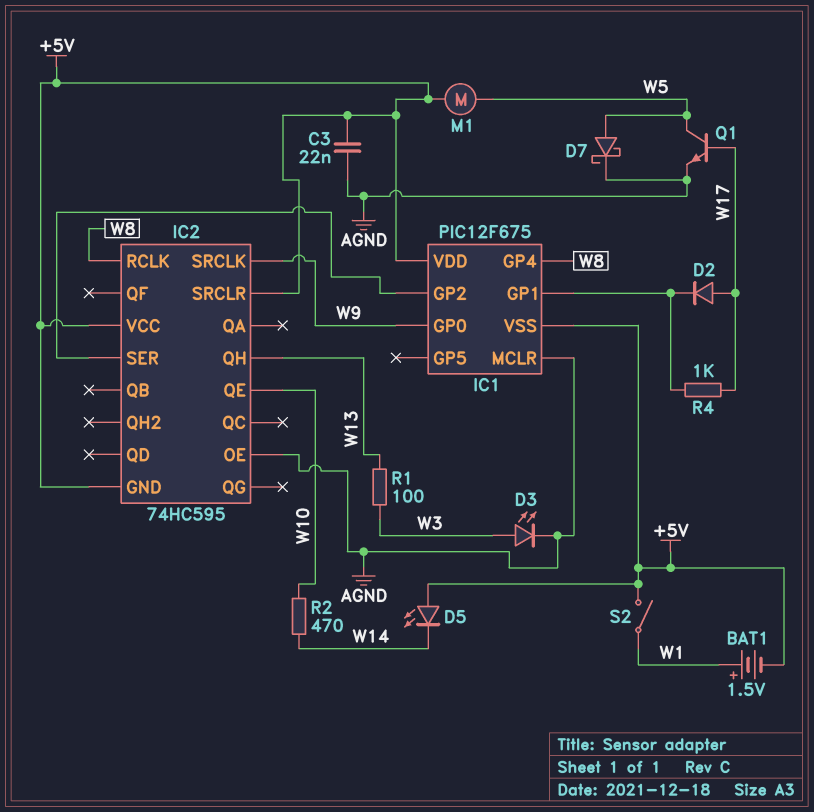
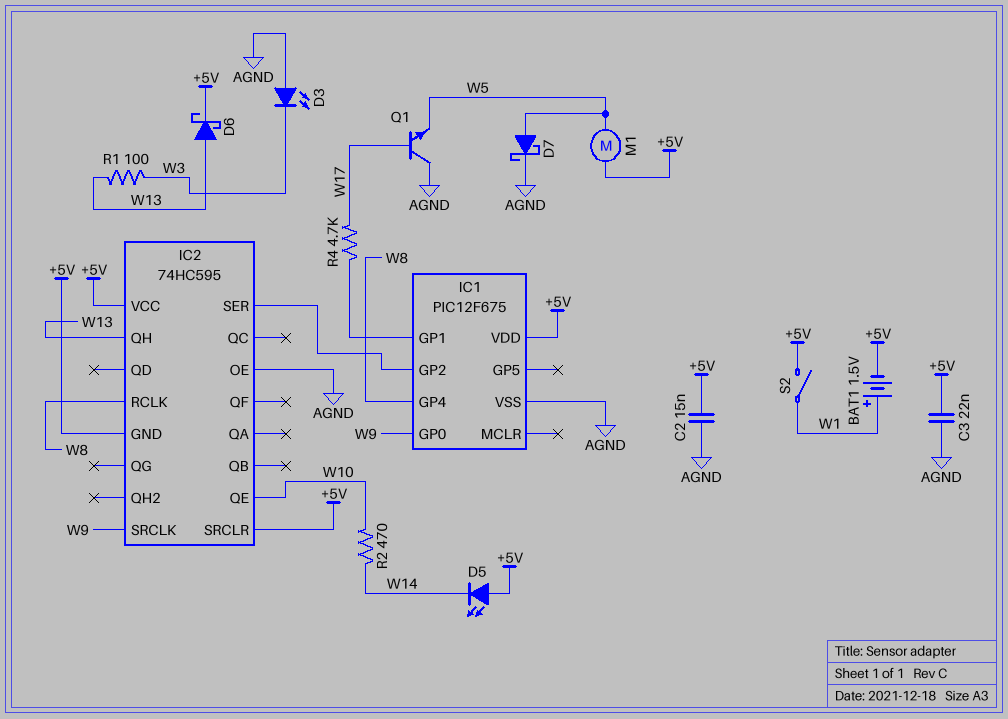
C2: none -> 15nF (+5V, AGND)
D2: diode (A W17, K IC1/GP1) -> none
D3: LED (A W3, K AGND) -> LED (A AGND, K W3)
D6: none -> schottky (A W13, K +5V)
IC1 pin MCLR: AGND -> none
IC1 pin VSS: +5V -> AGND
Q1: NPN (B W17, C W5, E AGND) -> NPN (B W17, C AGND, E W5)
R4: 1k (IC1/GP1, W17) -> 4.7k (IC1/GP1, W17)

